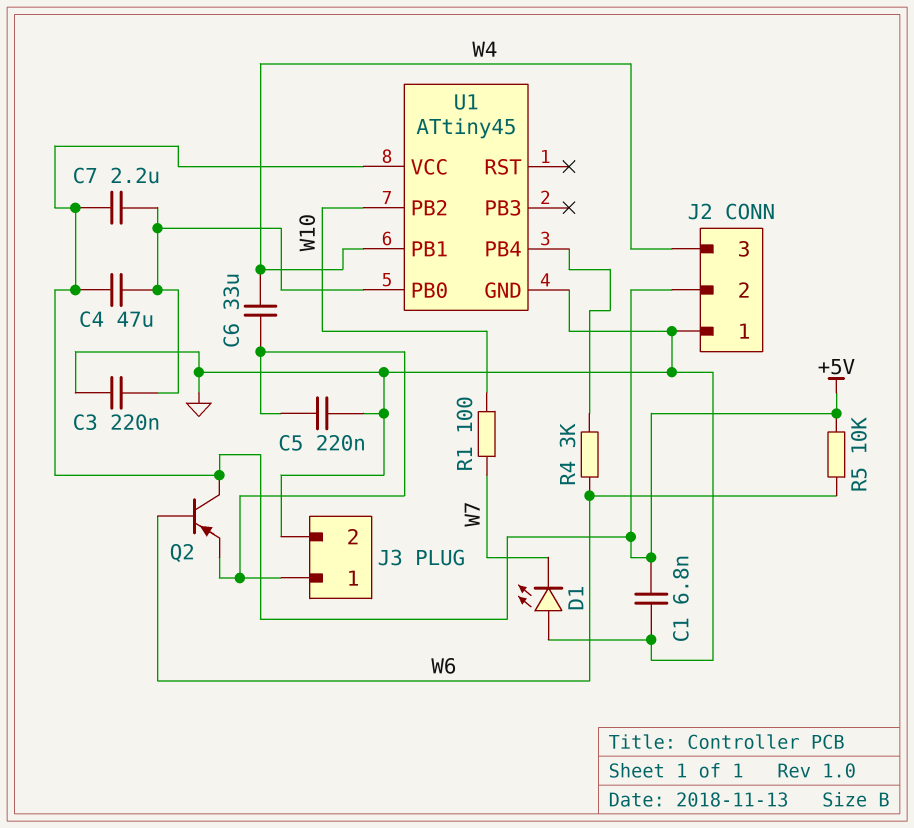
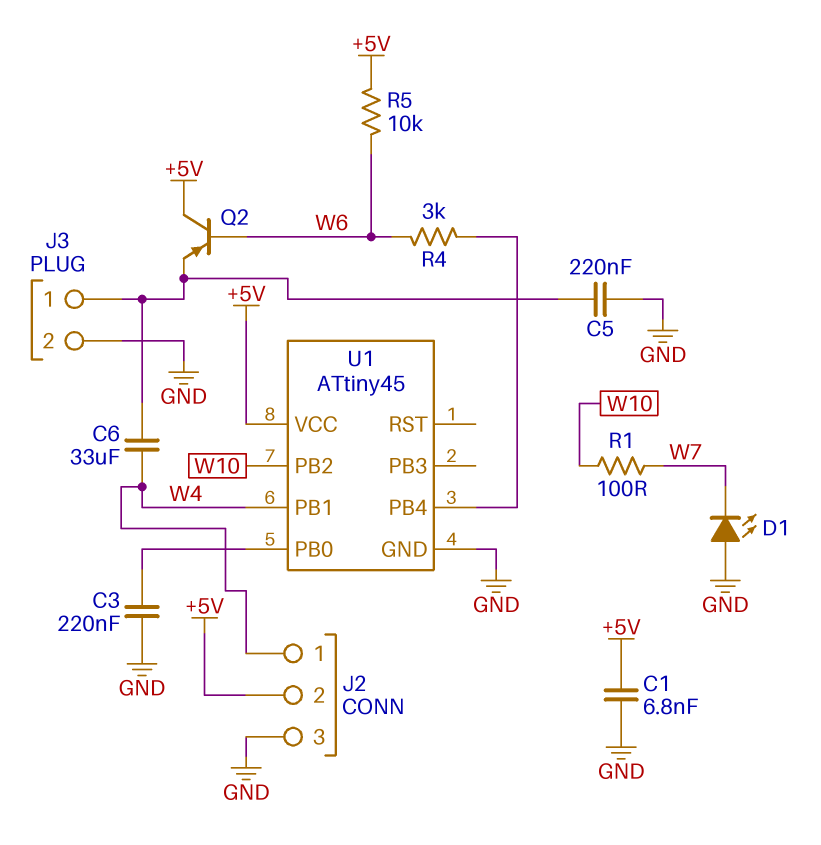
C4: 47uF (+5V, U1/PB0) -> none
C7: 2.2uF (+5V, U1/PB0) -> none
J2 pin 1: GND -> W4
J2 pin 3: W4 -> GND

